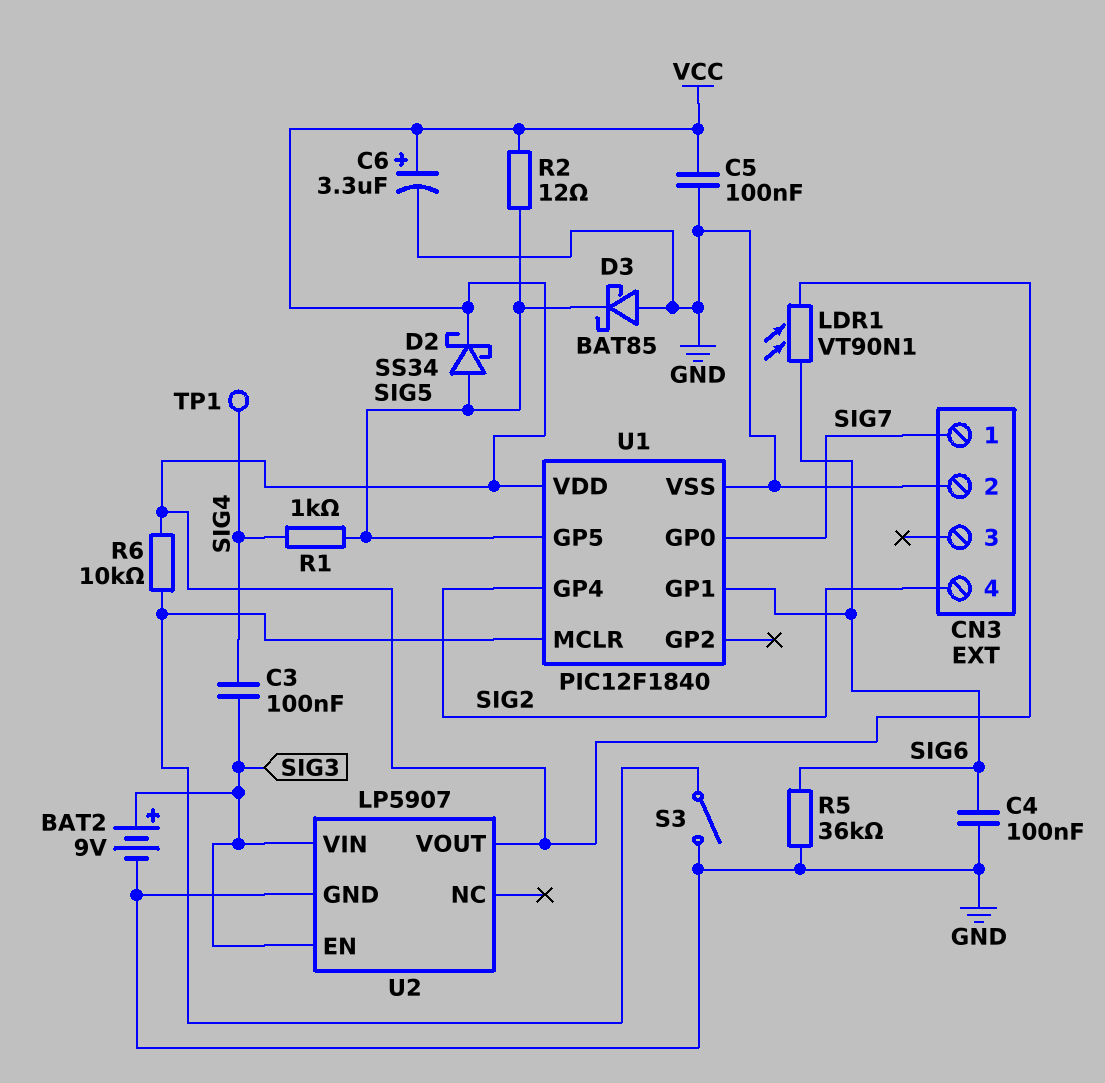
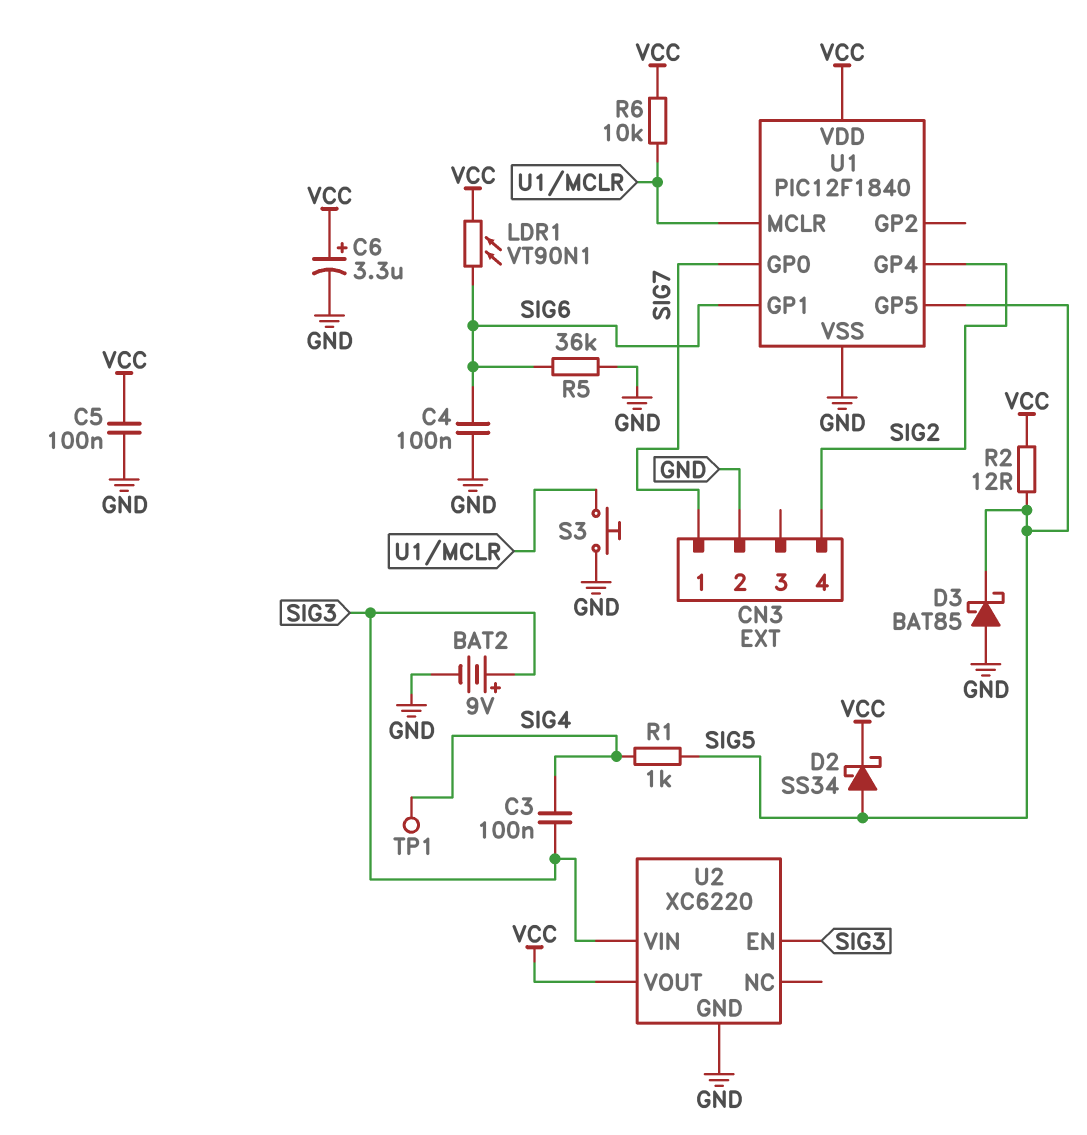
S3: switch (GND, U1/MCLR) -> button (GND, U1/MCLR)
U2: LP5907 -> XC6220

